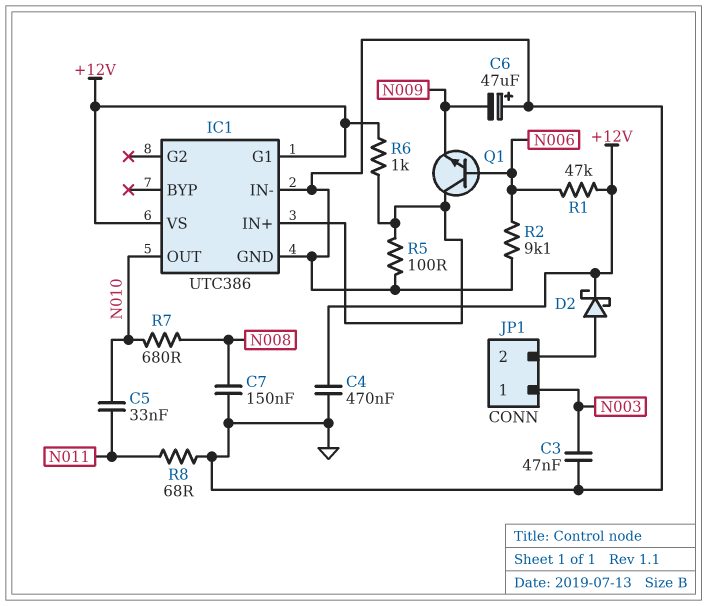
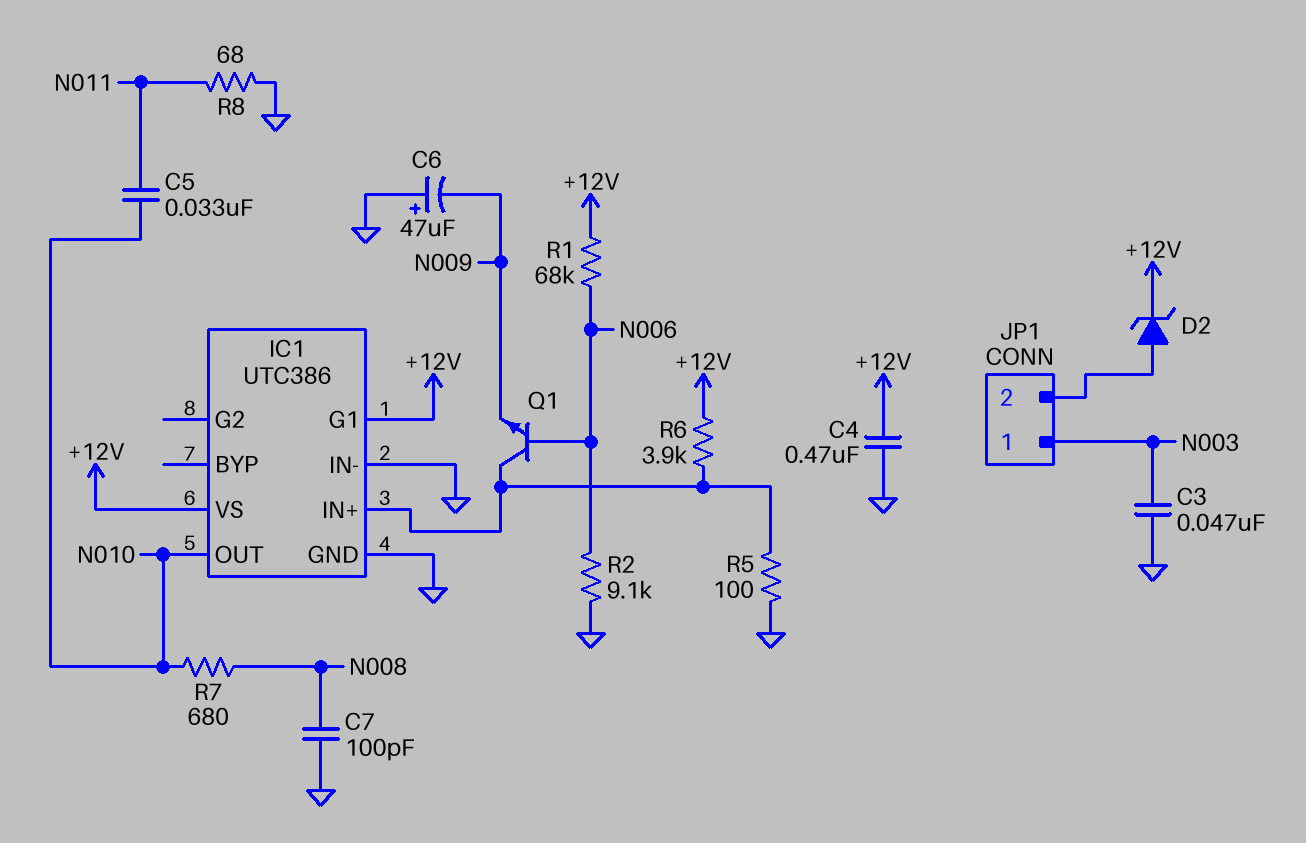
C7: 150nF (GND, N008) -> 100pF (GND, N008)
D2: schottky (A JP1/2, K +12V) -> zener (A JP1/2, K +12V)
R1: 47k (+12V, N006) -> 68k (+12V, N006)
R6: 1k (+12V, IC1/IN+) -> 3.9k (+12V, IC1/IN+)

